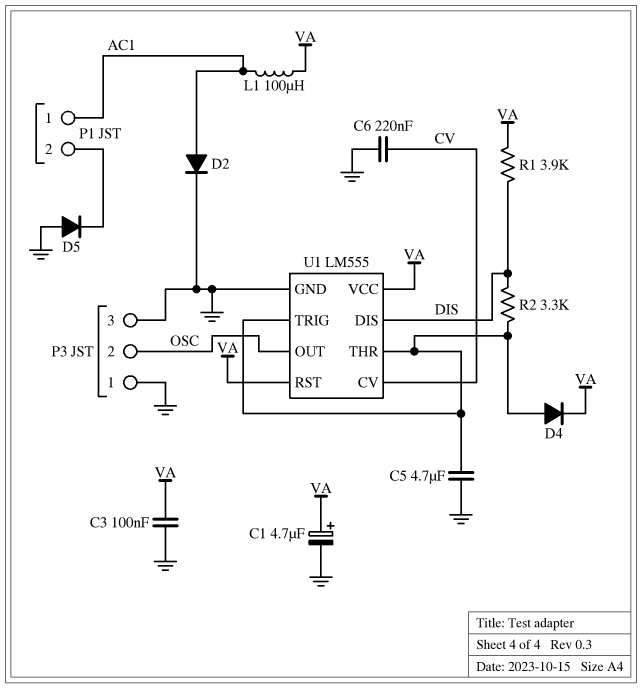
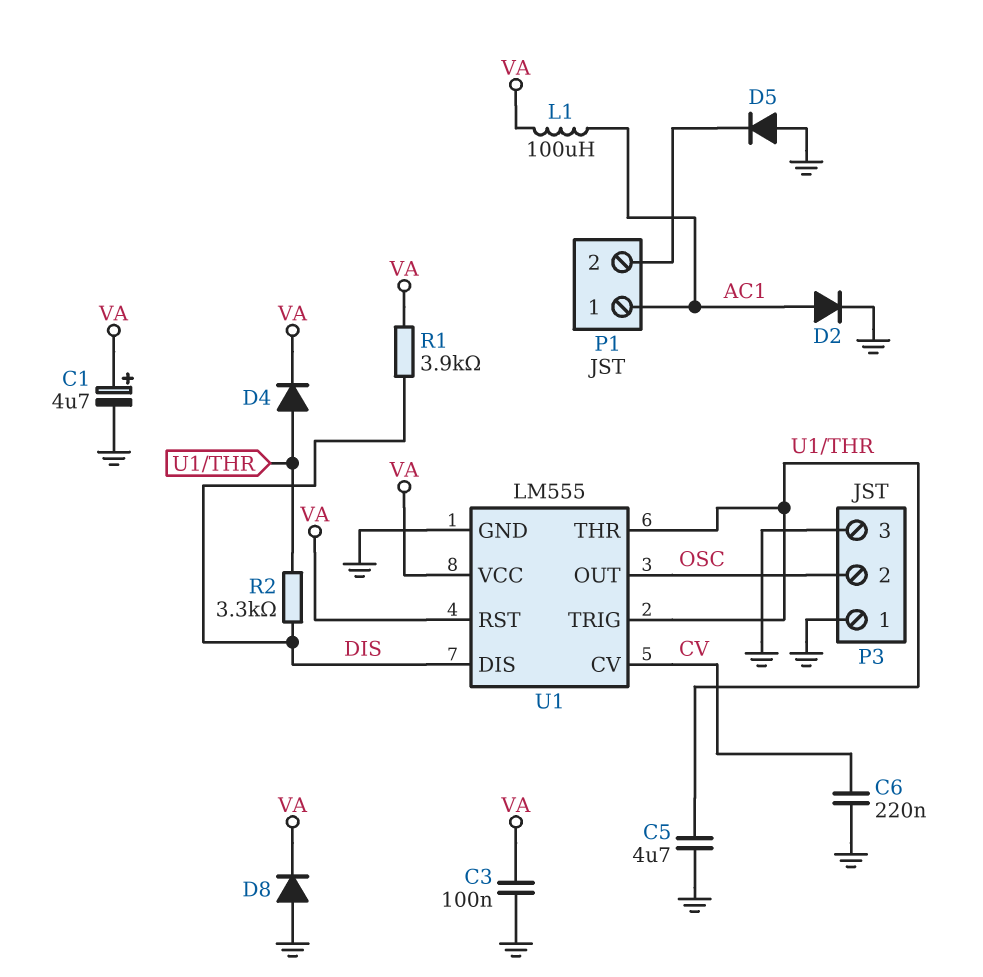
D8: none -> diode (A GND, K VA)

